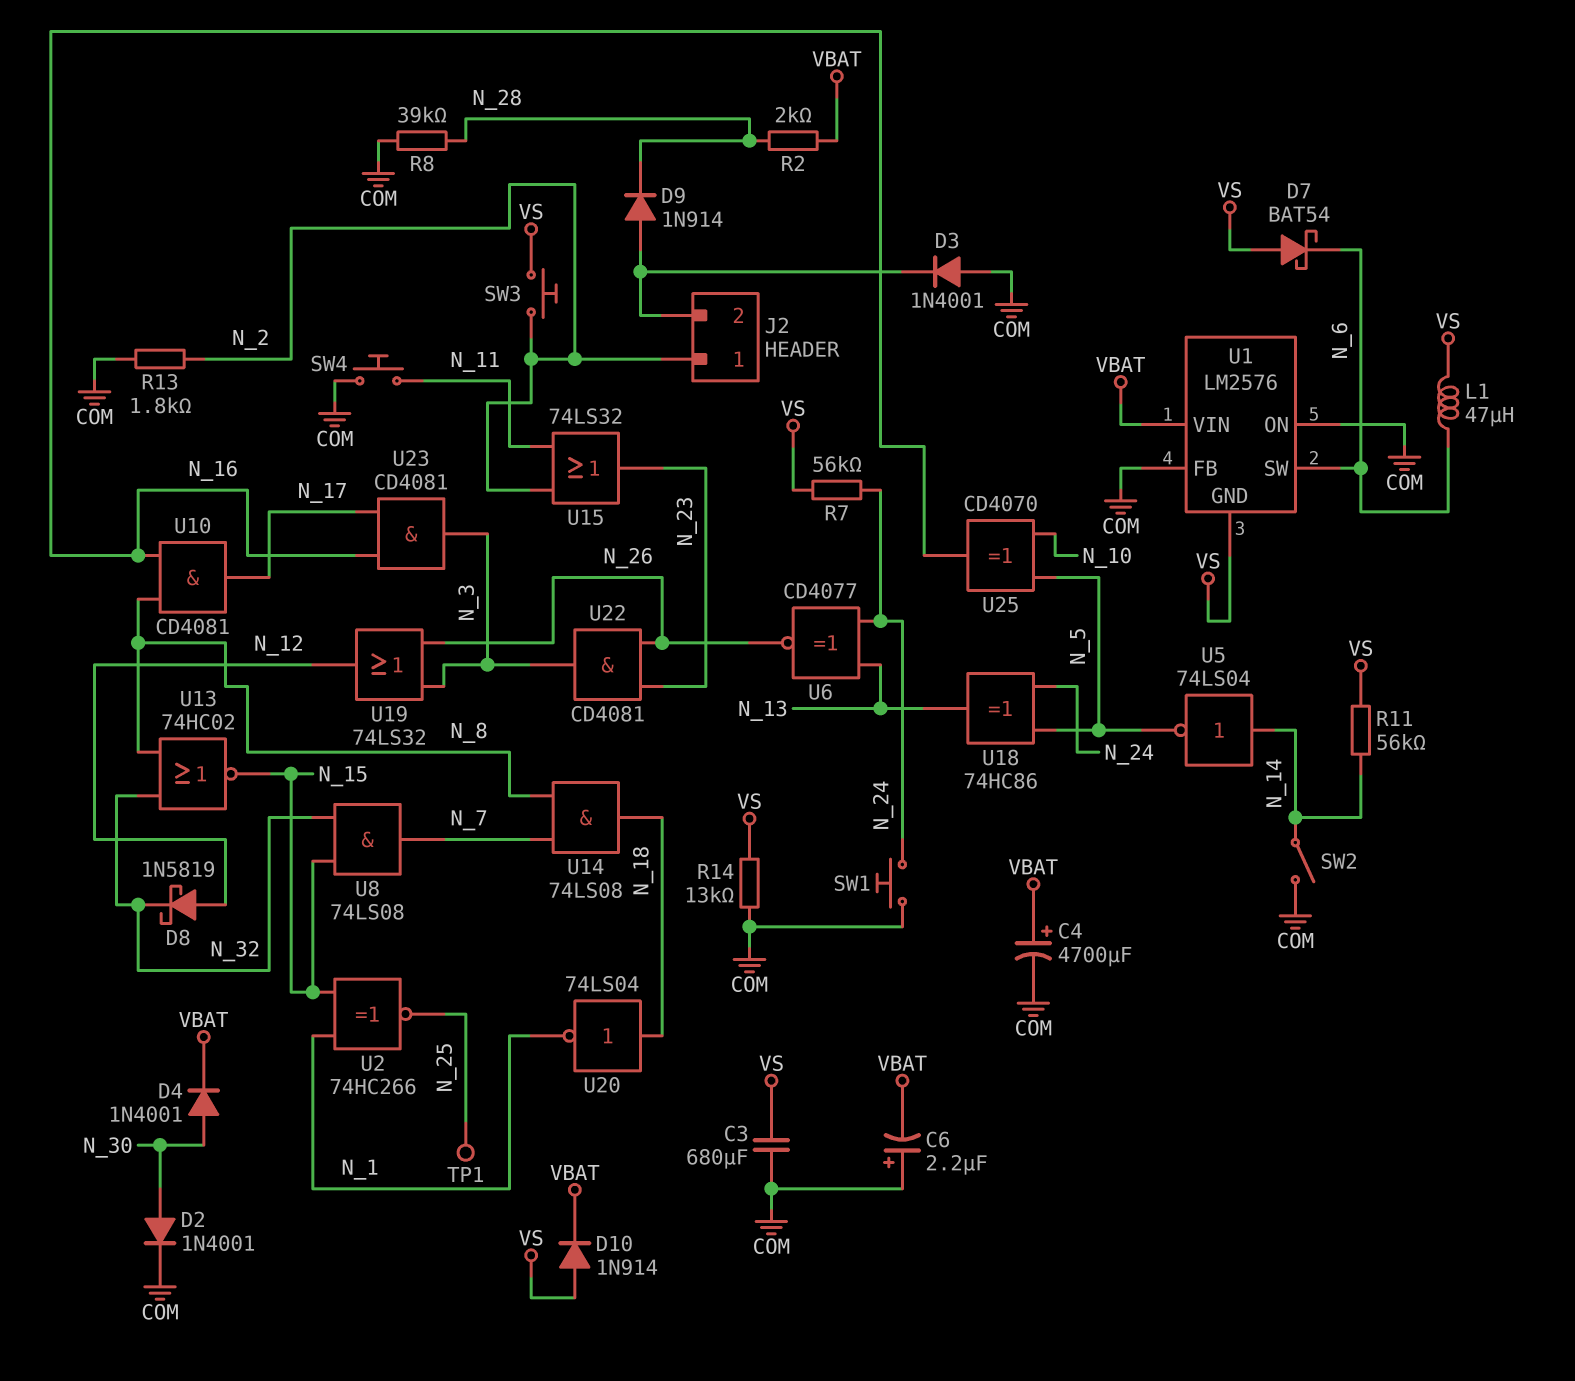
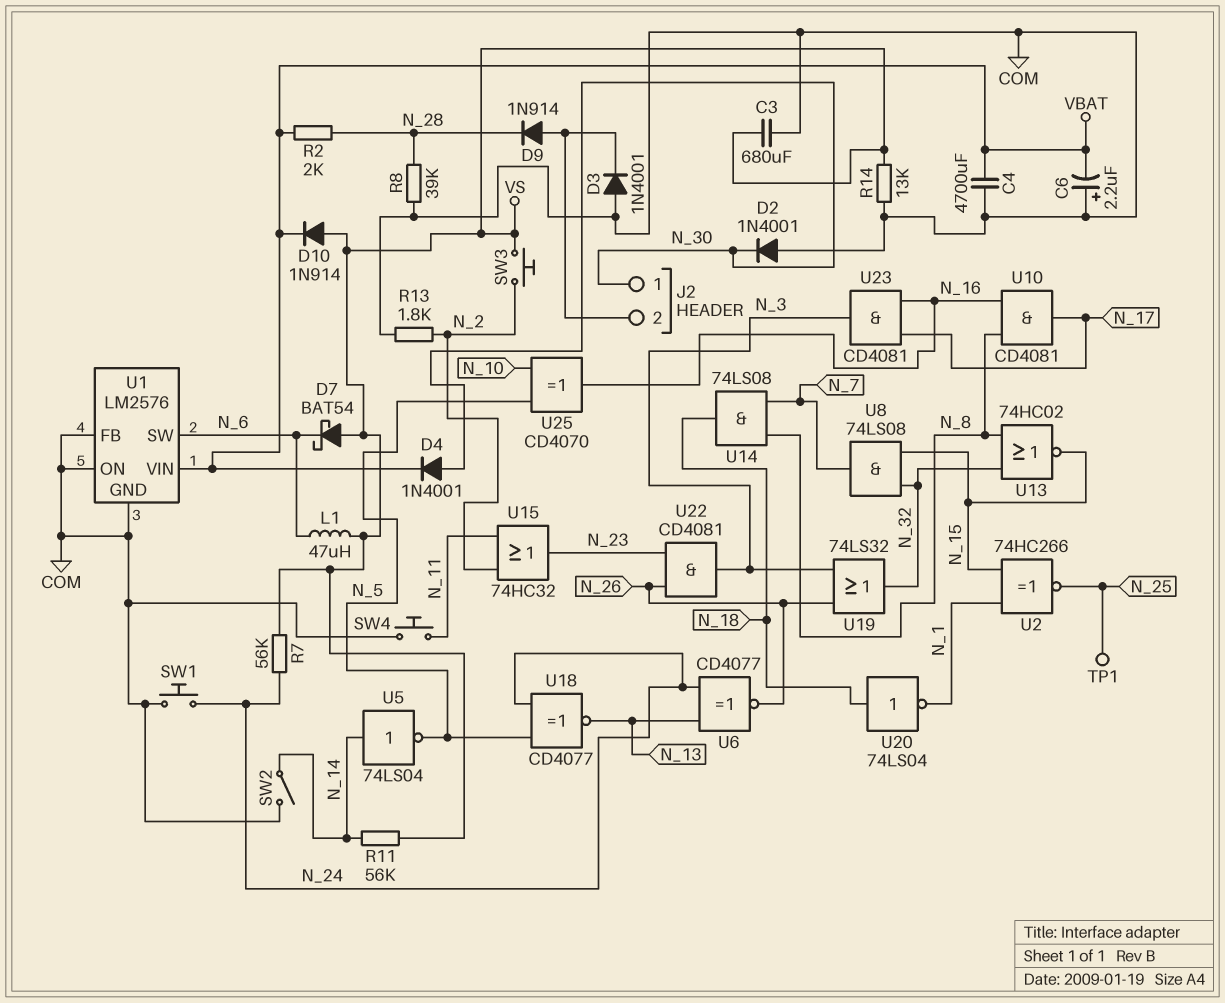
C4: 4700uF (plus VBAT, minus COM) -> 4700uF (COM, VBAT)
D2: diode 1N4001 (A N_30, K COM) -> diode 1N4001 (A COM, K N_30)
D8: schottky 1N5819 (A N_12, K N_32) -> none
J2 pin 1: N_2 -> N_30
U1 pin GND: VS -> COM
U15: OR 74LS32 (in N_2, in N_11, out N_23) -> OR 74HC32 (in N_2, in N_11, out N_23)
U18: XOR 74HC86 (in N_5, in N_24, out N_13) -> XNOR CD4077 (in N_5, in N_24, out N_13)
U19: OR 74LS32 (in N_3, in N_26, out N_12) -> OR 74LS32 (in N_3, in N_26, out N_32)

